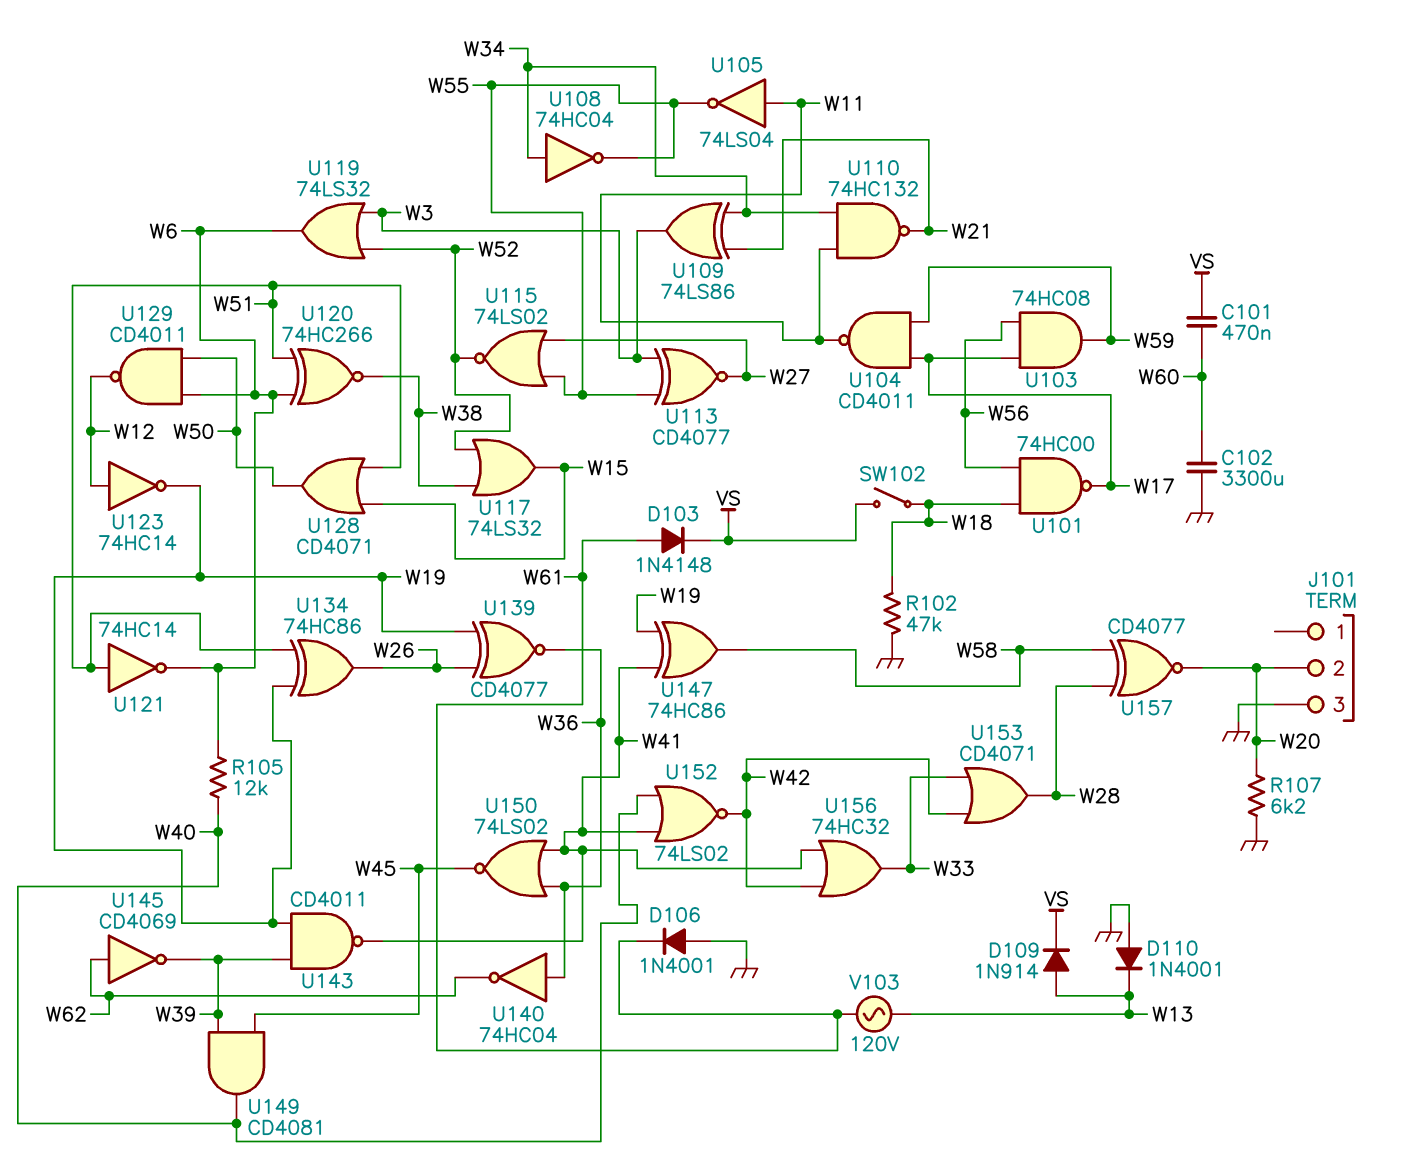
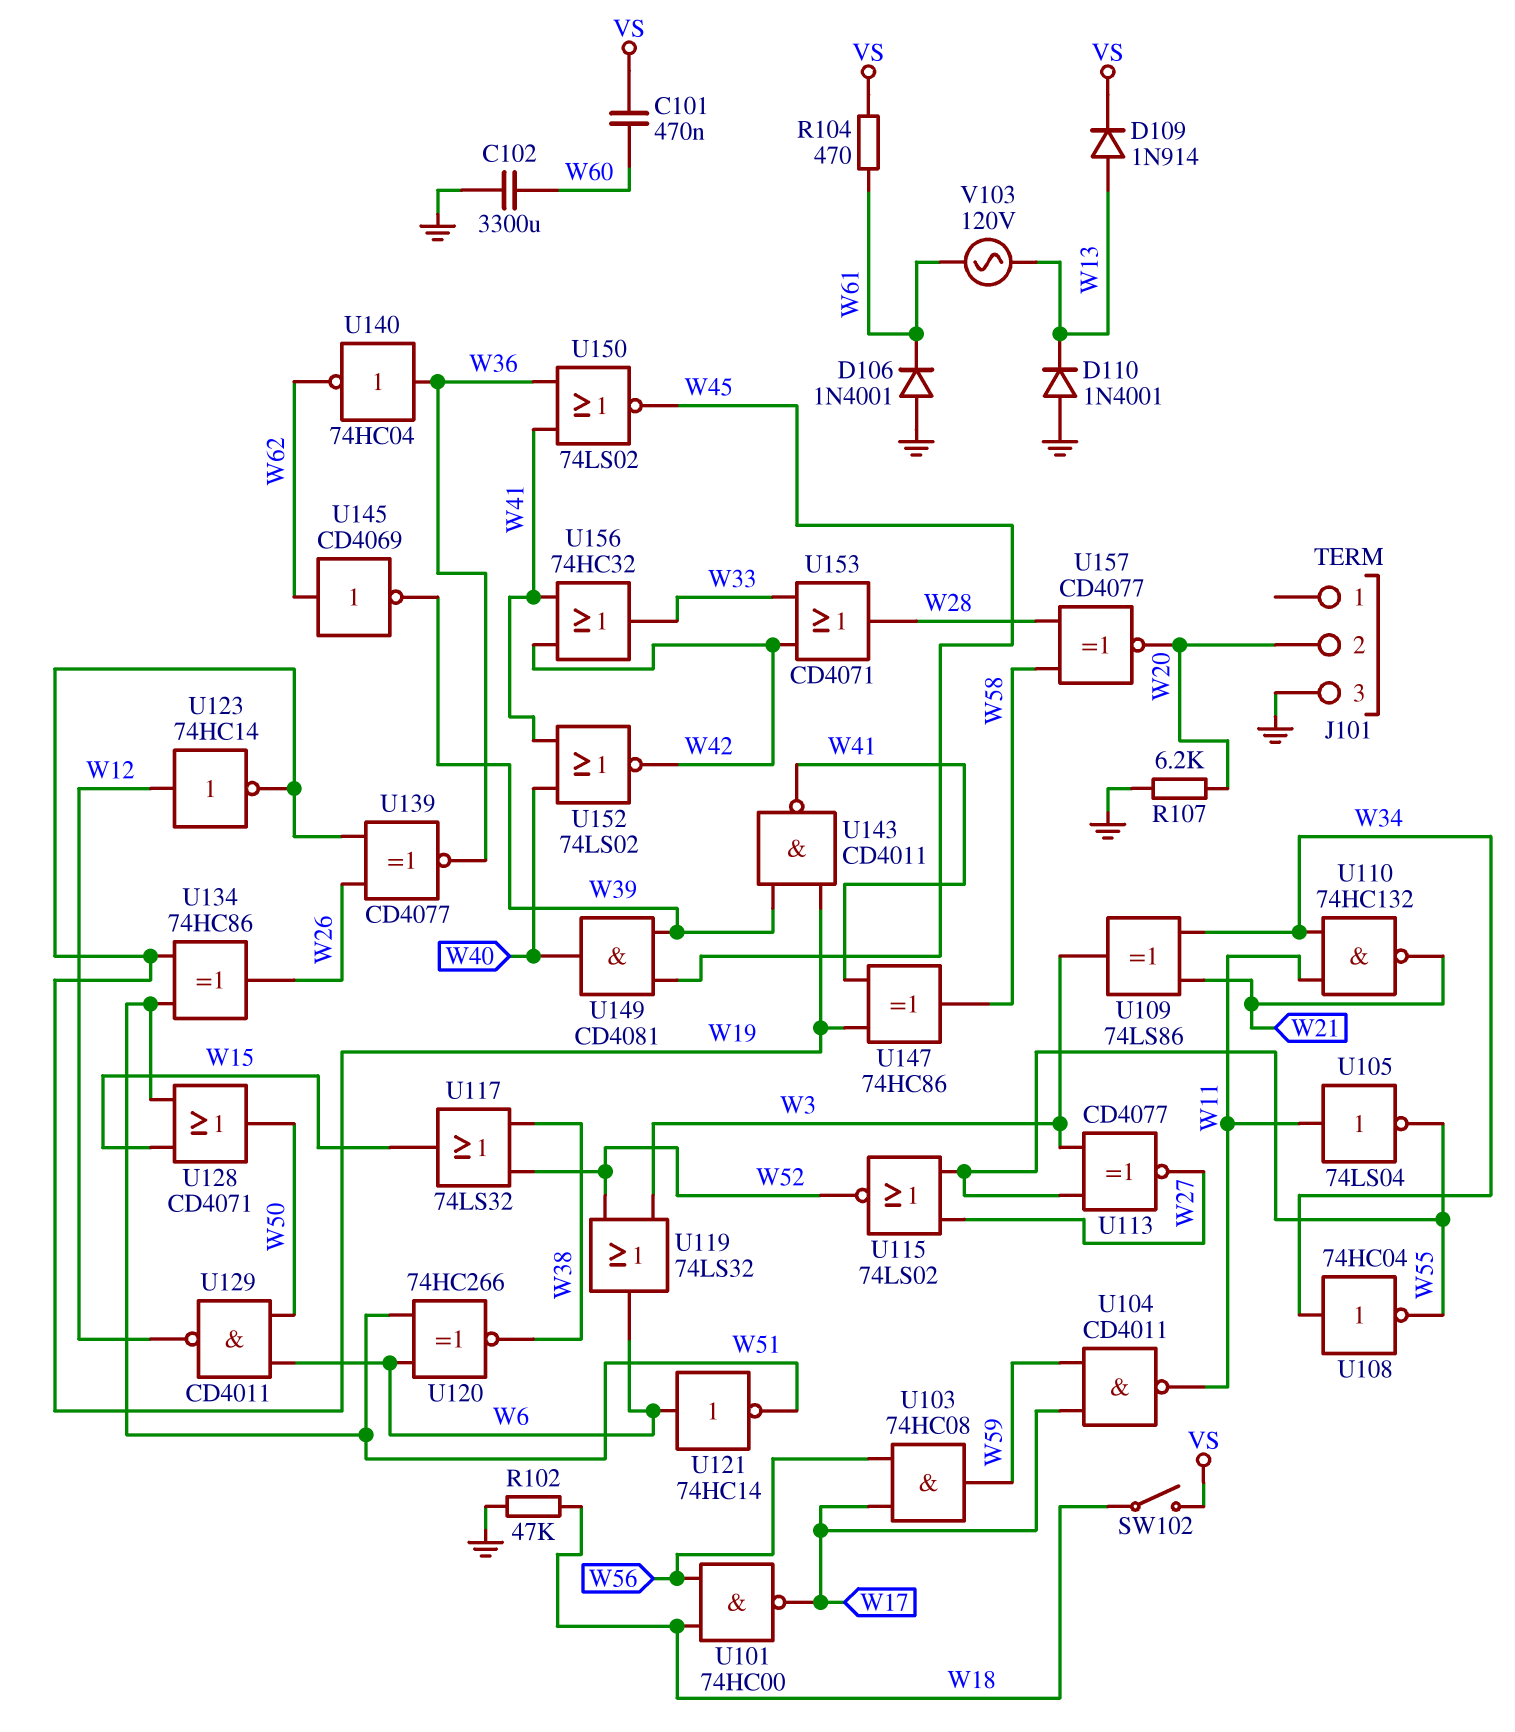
D103: diode 1N4148 (A W61, K VS) -> none
R104: none -> 470 (VS, W61)
R105: 12k (W6, W40) -> none
U121: NOT 74HC14 (in W51, out W6) -> NOT 74HC14 (in W6, out W51)

